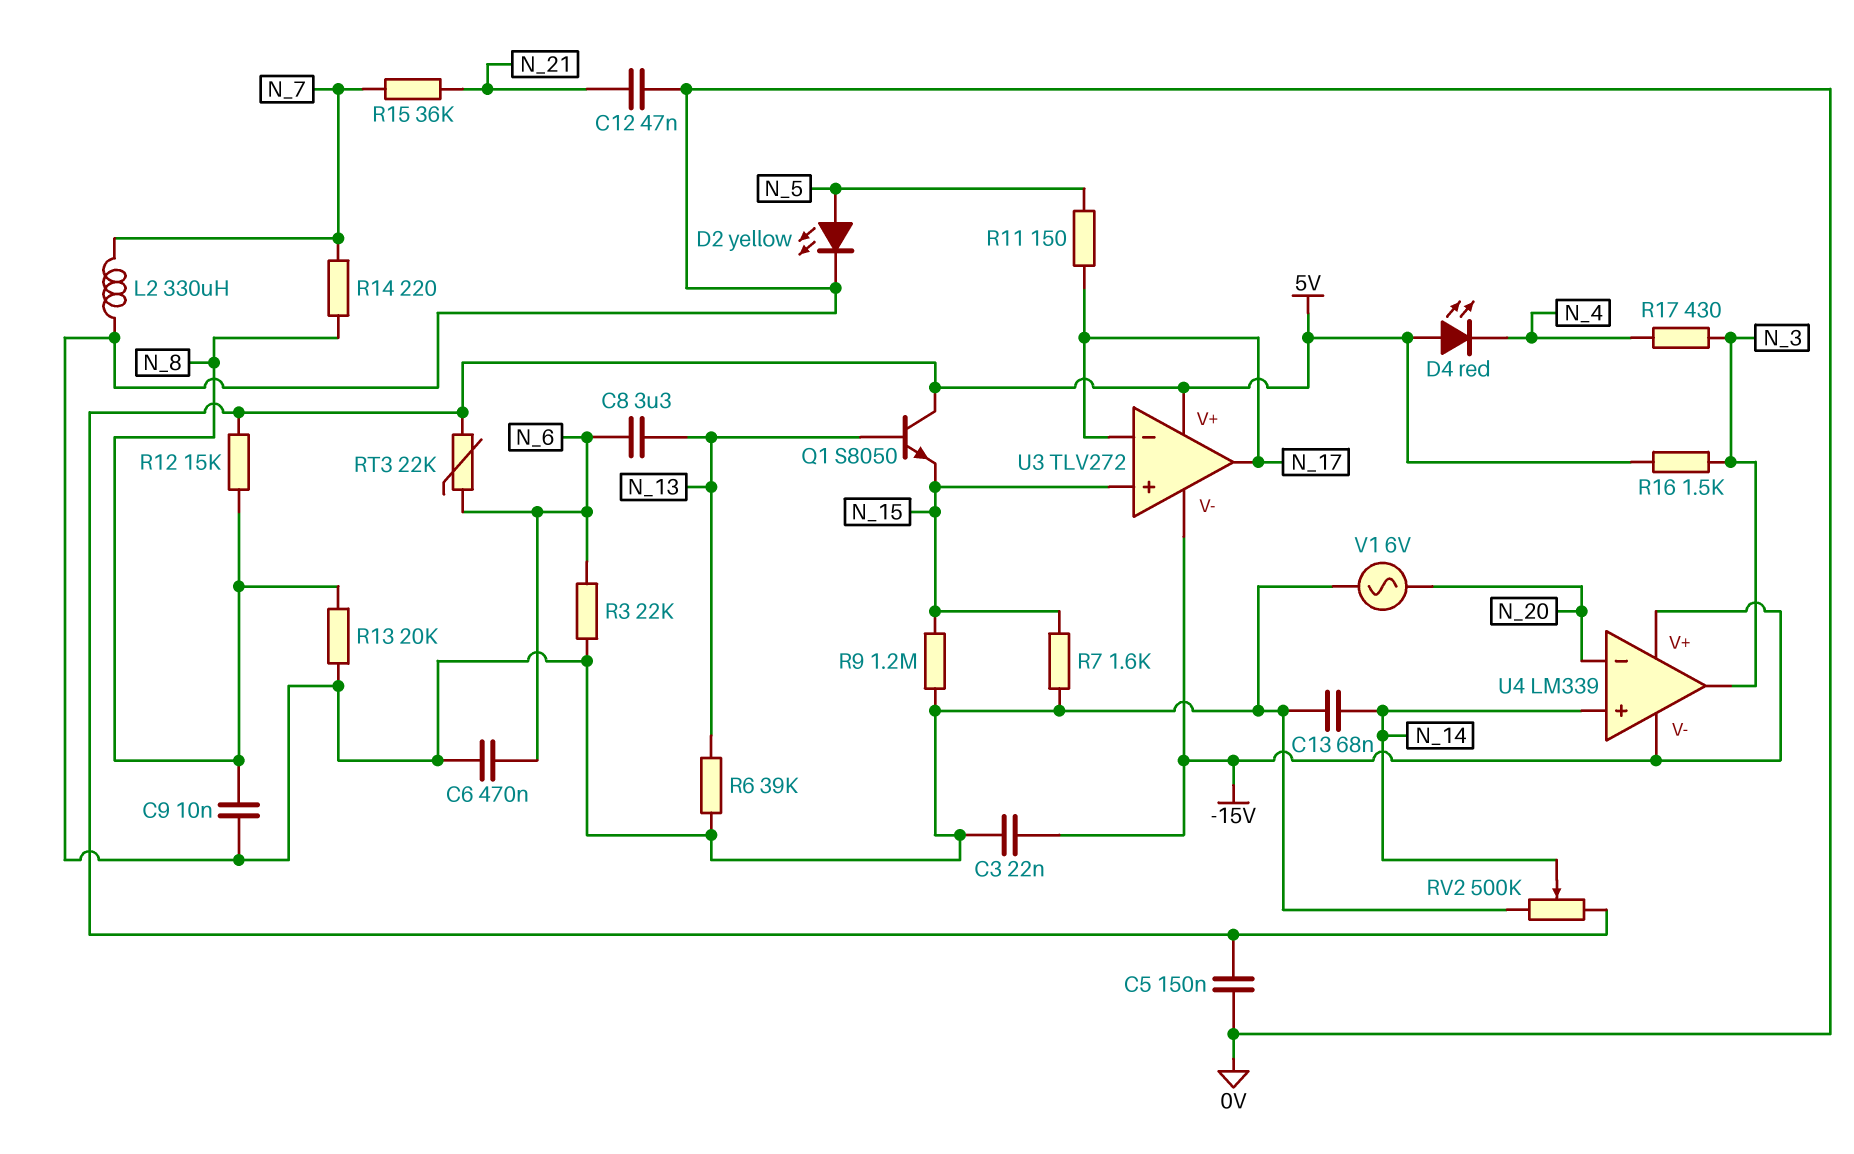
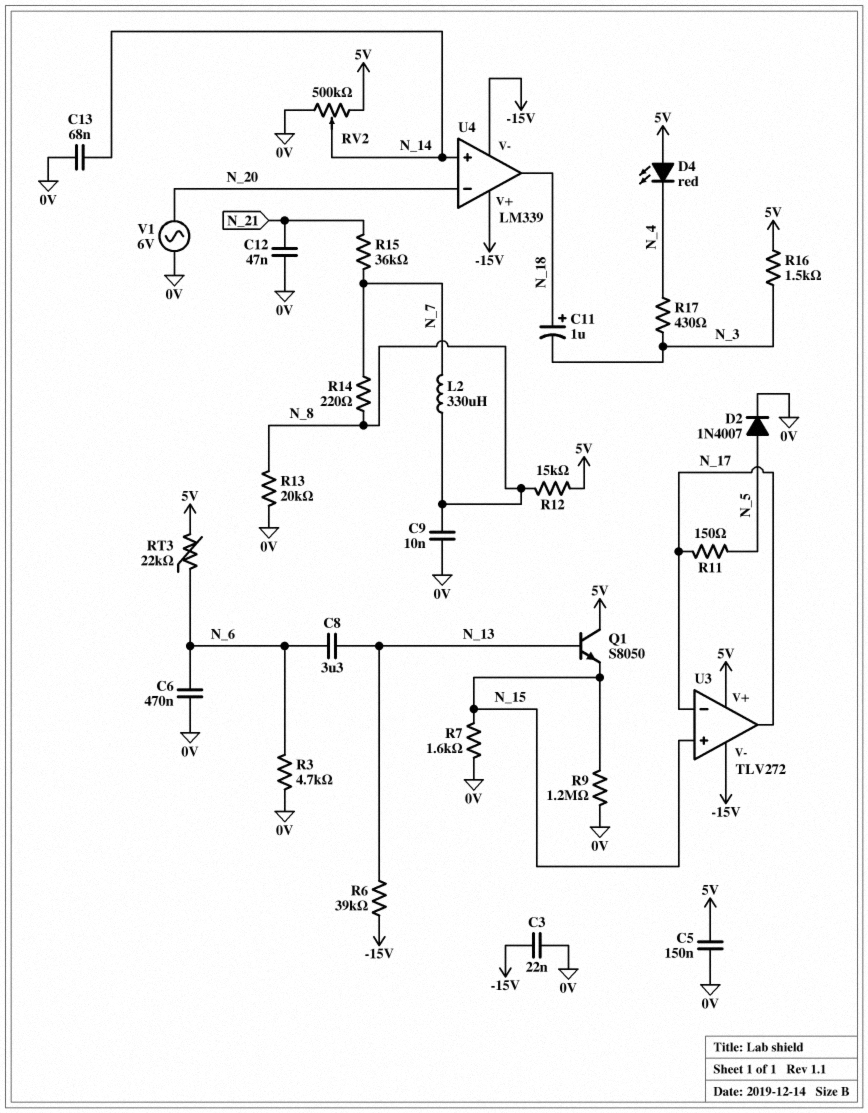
C11: none -> 1uF (plus N_18, minus N_3)
D2: LED yellow (A N_5, K 0V) -> diode 1N4007 (A N_5, K 0V)
L2: 330uH (0V, N_7) -> 330uH (N_7, N_8)
R3: 22k (0V, N_6) -> 4.7k (0V, N_6)
R6: 39k (0V, N_13) -> 39k (-15V, N_13)
U4 pin out: N_3 -> N_18

